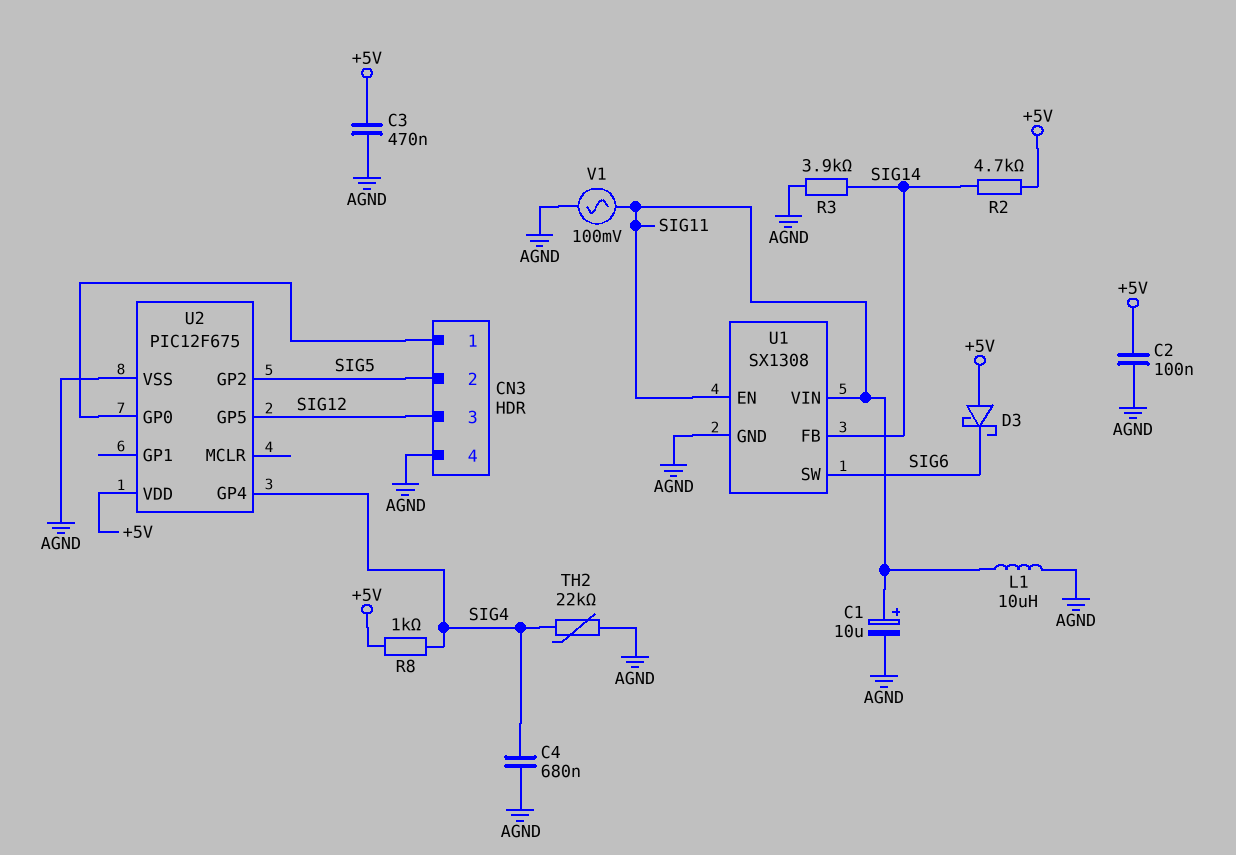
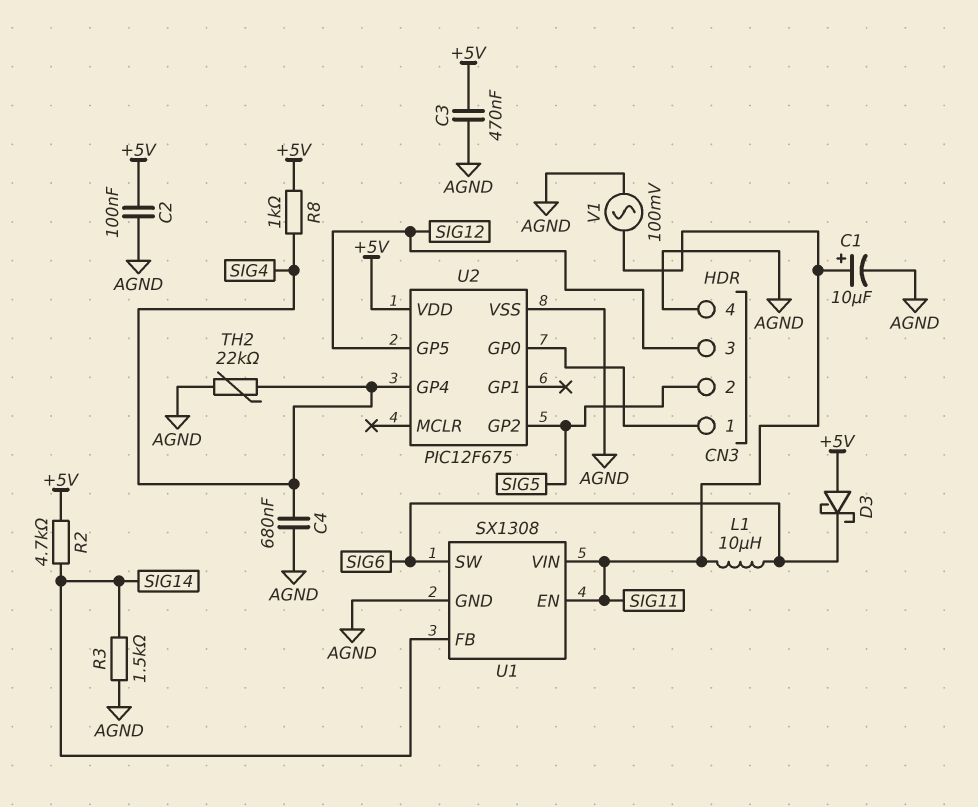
L1: 10uH (AGND, SIG11) -> 10uH (SIG6, SIG11)
R3: 3.9k (AGND, SIG14) -> 1.5k (AGND, SIG14)

